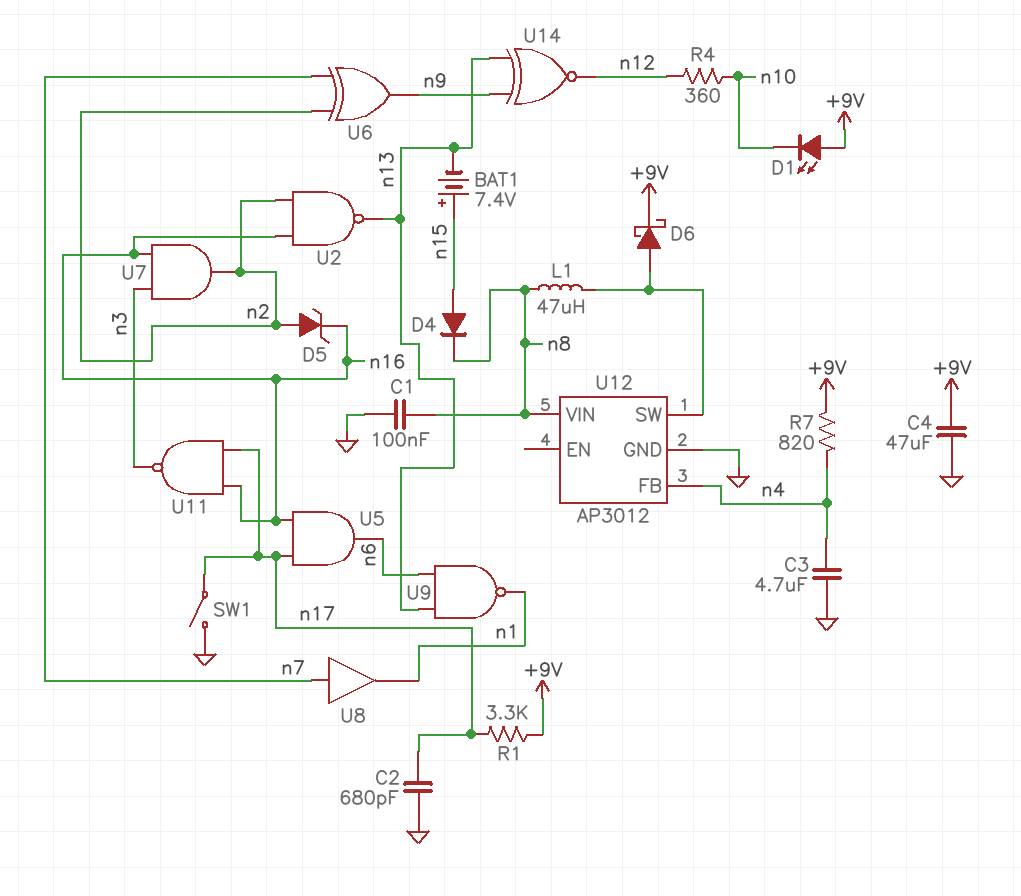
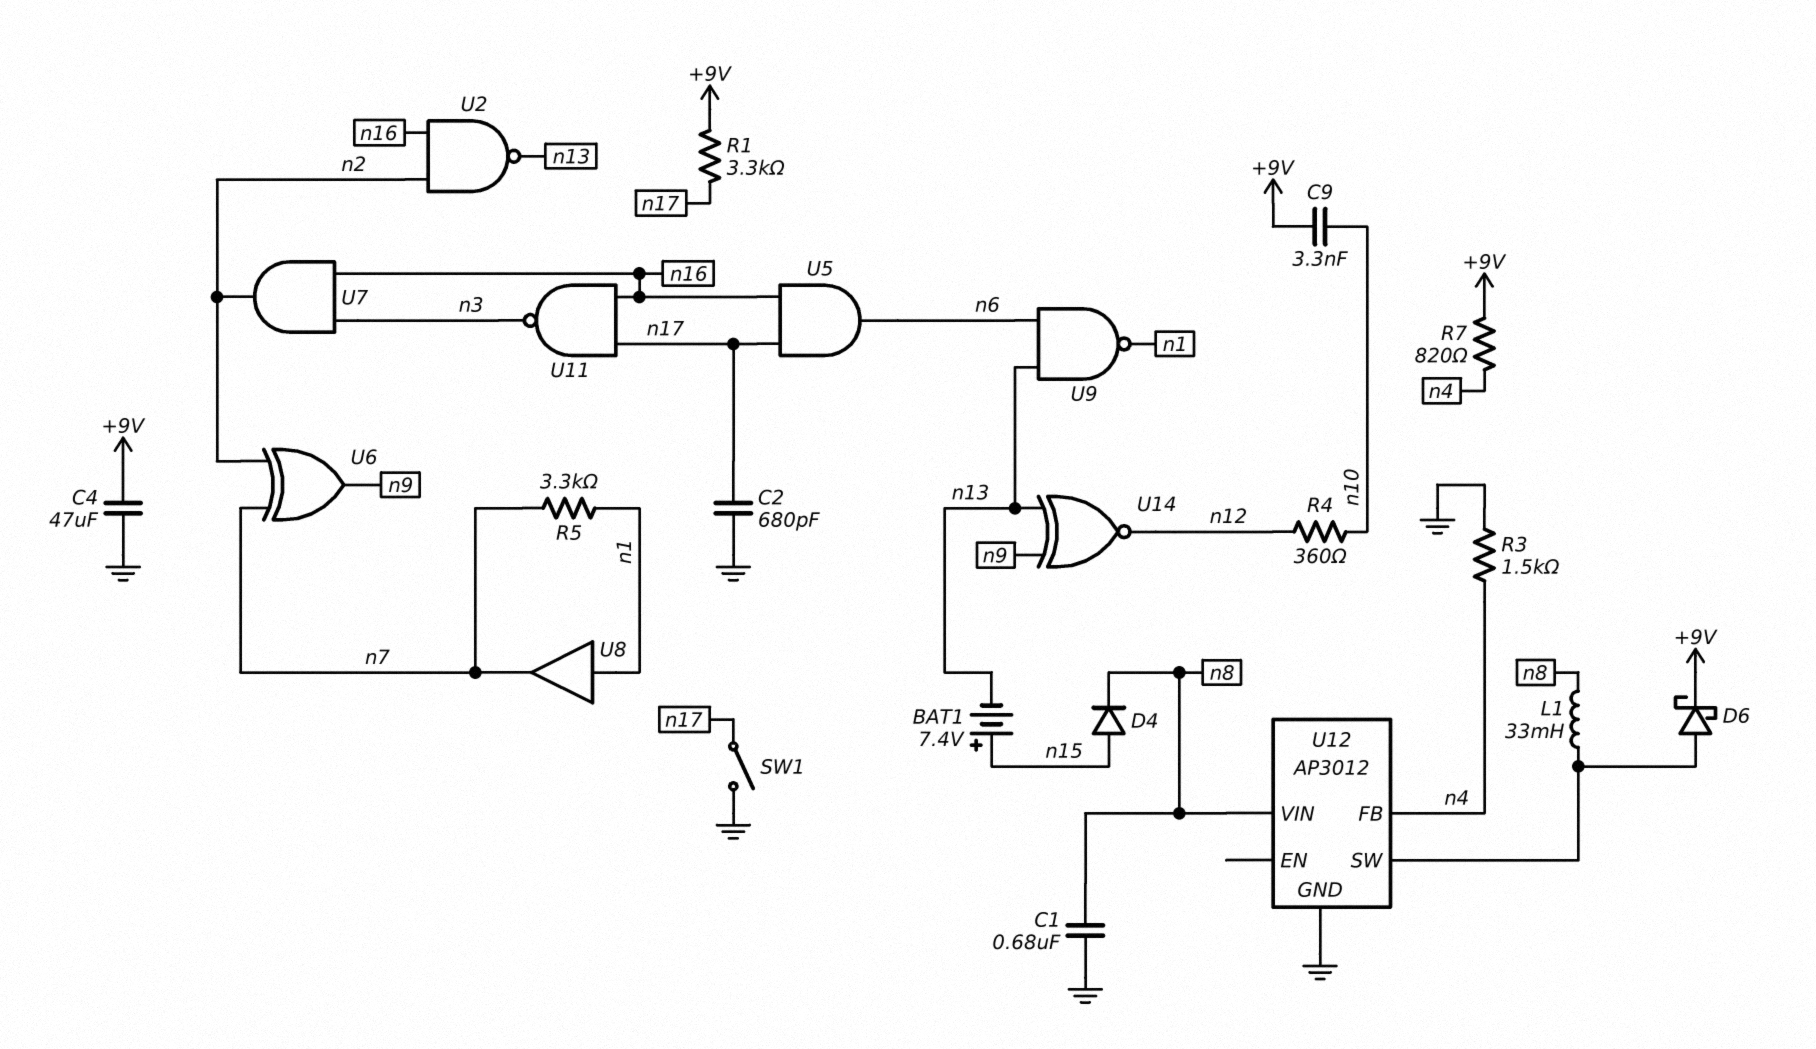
C1: 100nF (GND, n8) -> 680nF (GND, n8)
C3: 4.7uF (GND, n4) -> none
C9: none -> 3.3nF (+9V, n10)
D1: LED (A +9V, K n10) -> none
D5: zener (A n2, K n16) -> none
L1: 47uH (U12/SW, n8) -> 33mH (U12/SW, n8)
R3: none -> 1.5k (GND, n4)
R5: none -> 3.3k (n1, n7)
U8: buffer (in n7, out n1) -> buffer (in n1, out n7)

